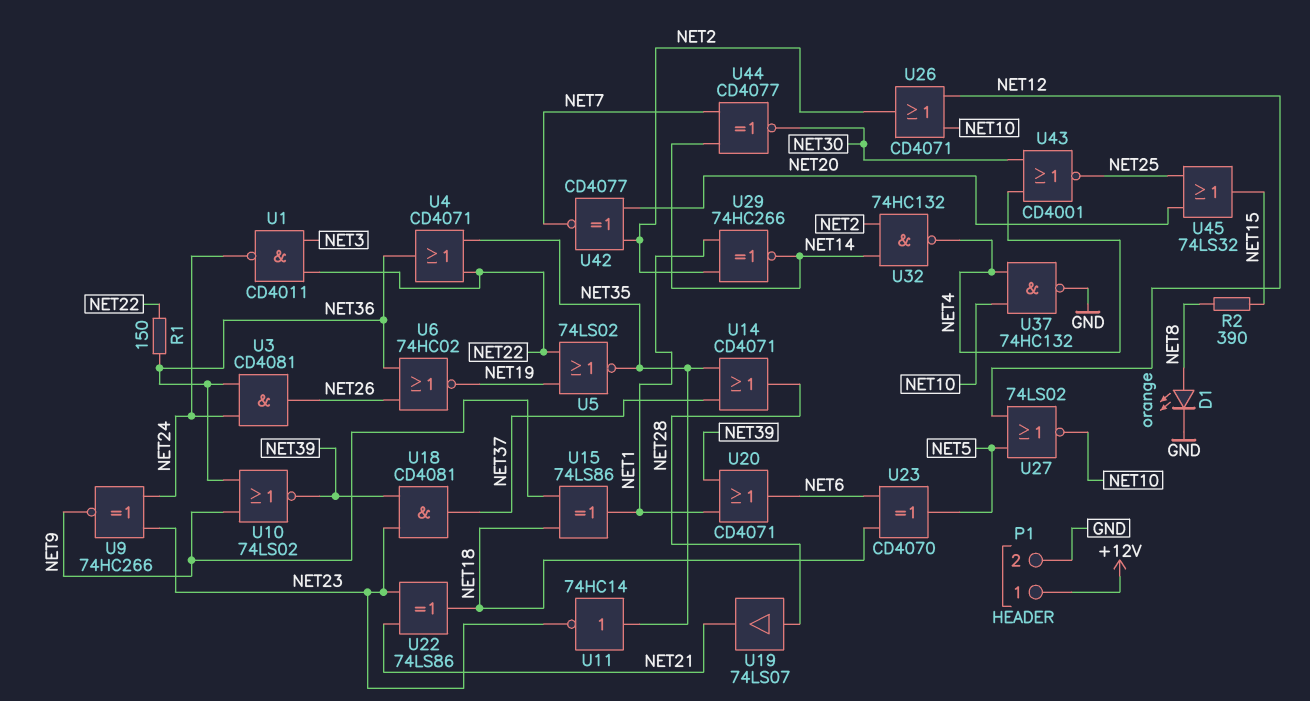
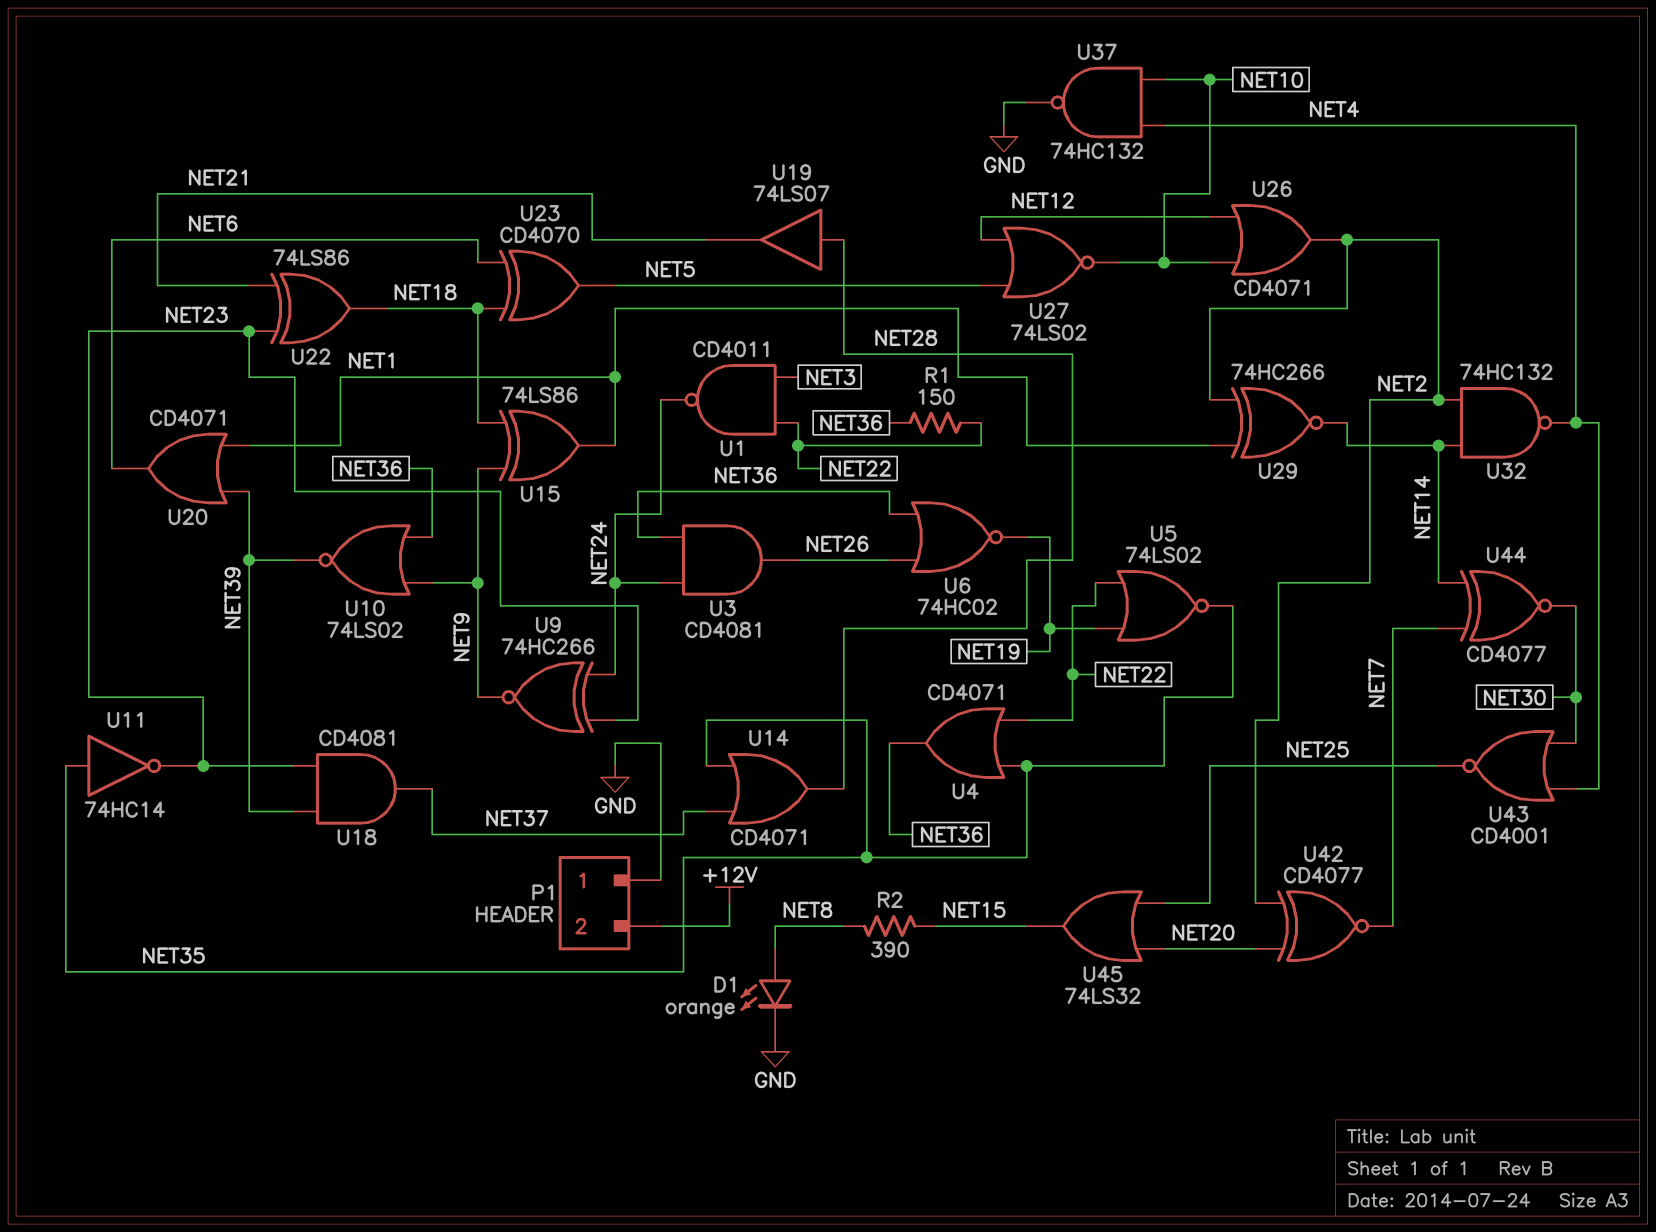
P1 pin 1: +12V -> GND
P1 pin 2: GND -> +12V

